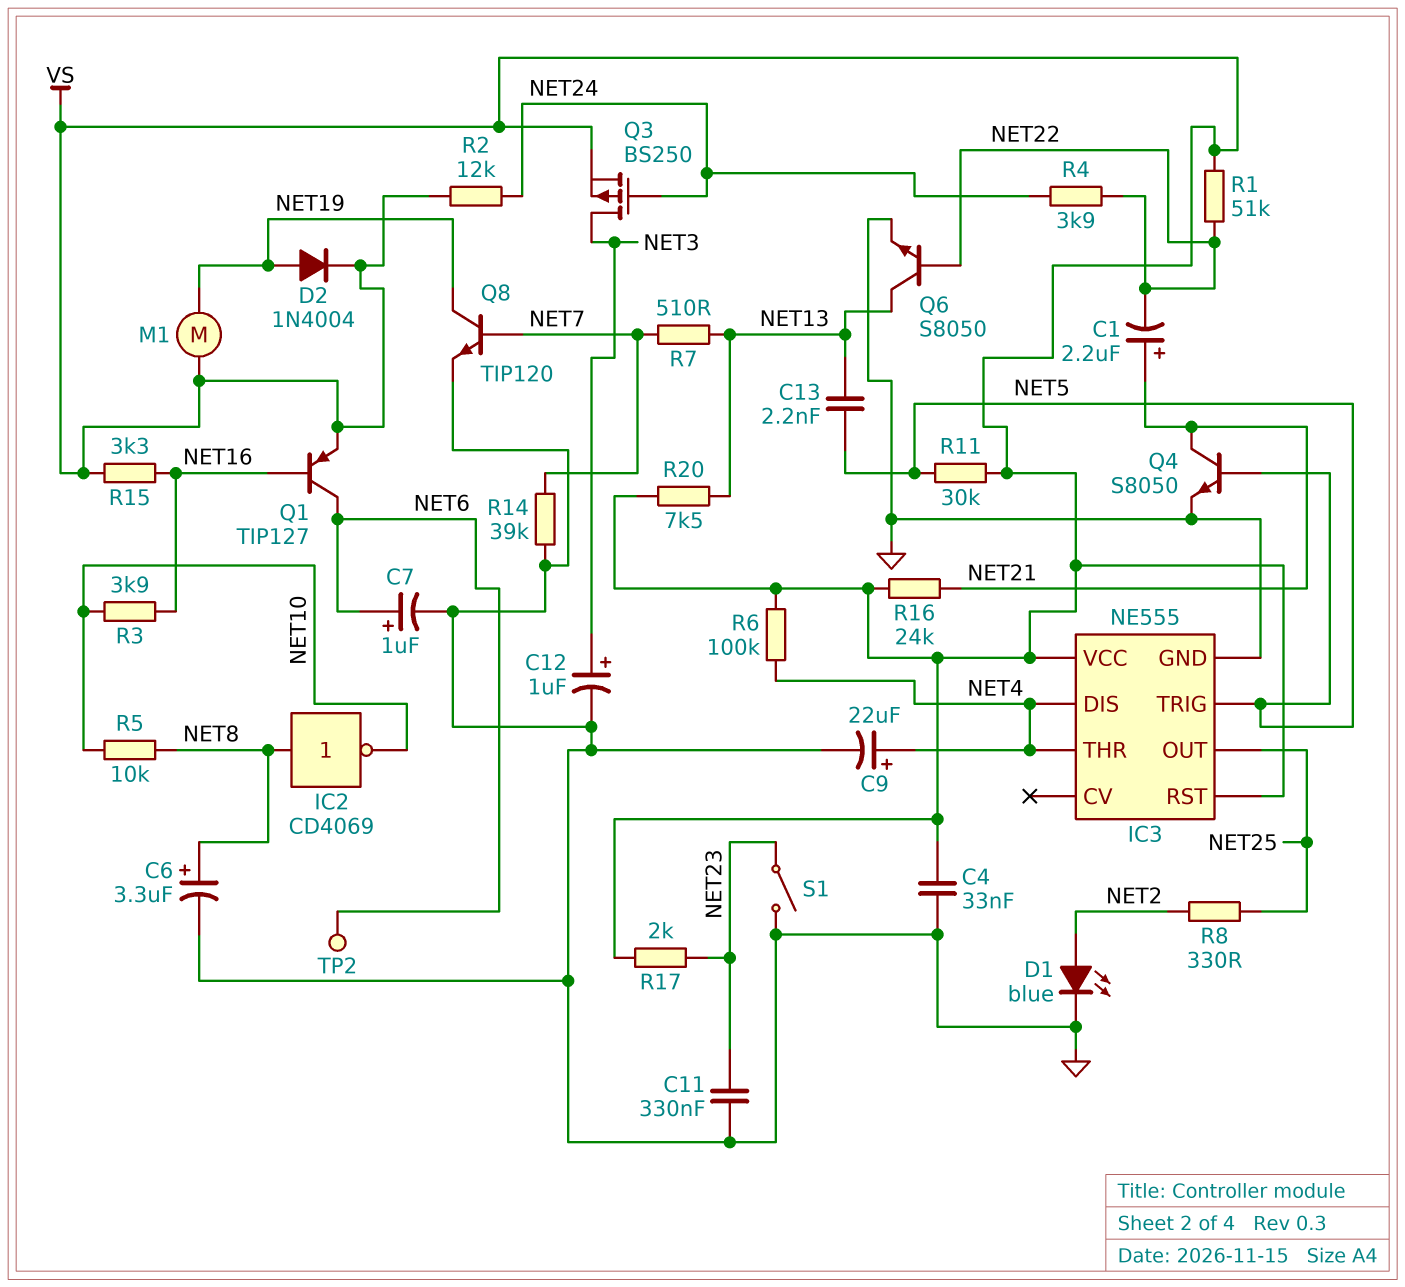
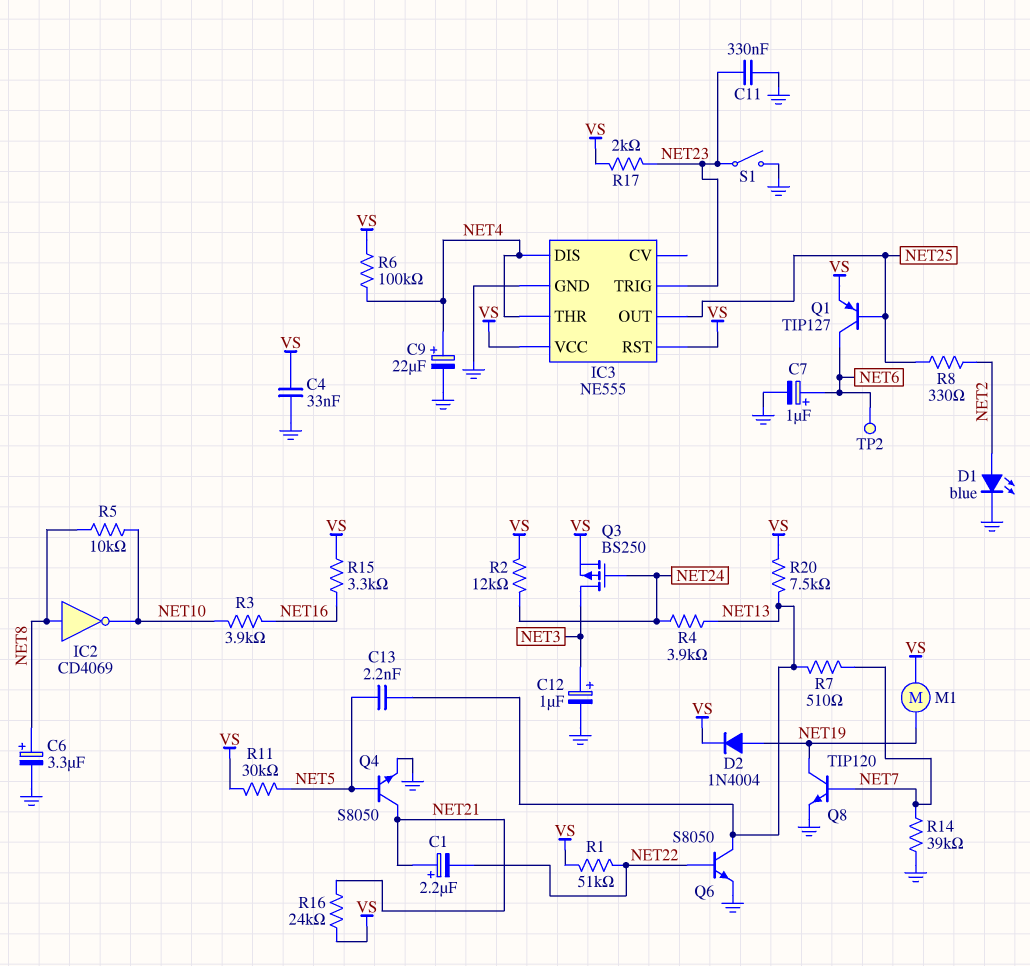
IC3 pin TRIG: NET5 -> NET23
Q1: PNP TIP127 (B NET16, C NET6, E VS) -> PNP TIP127 (B NET25, C NET6, E VS)
R4: 3.9k (NET22, NET24) -> 3.9k (NET13, NET24)

